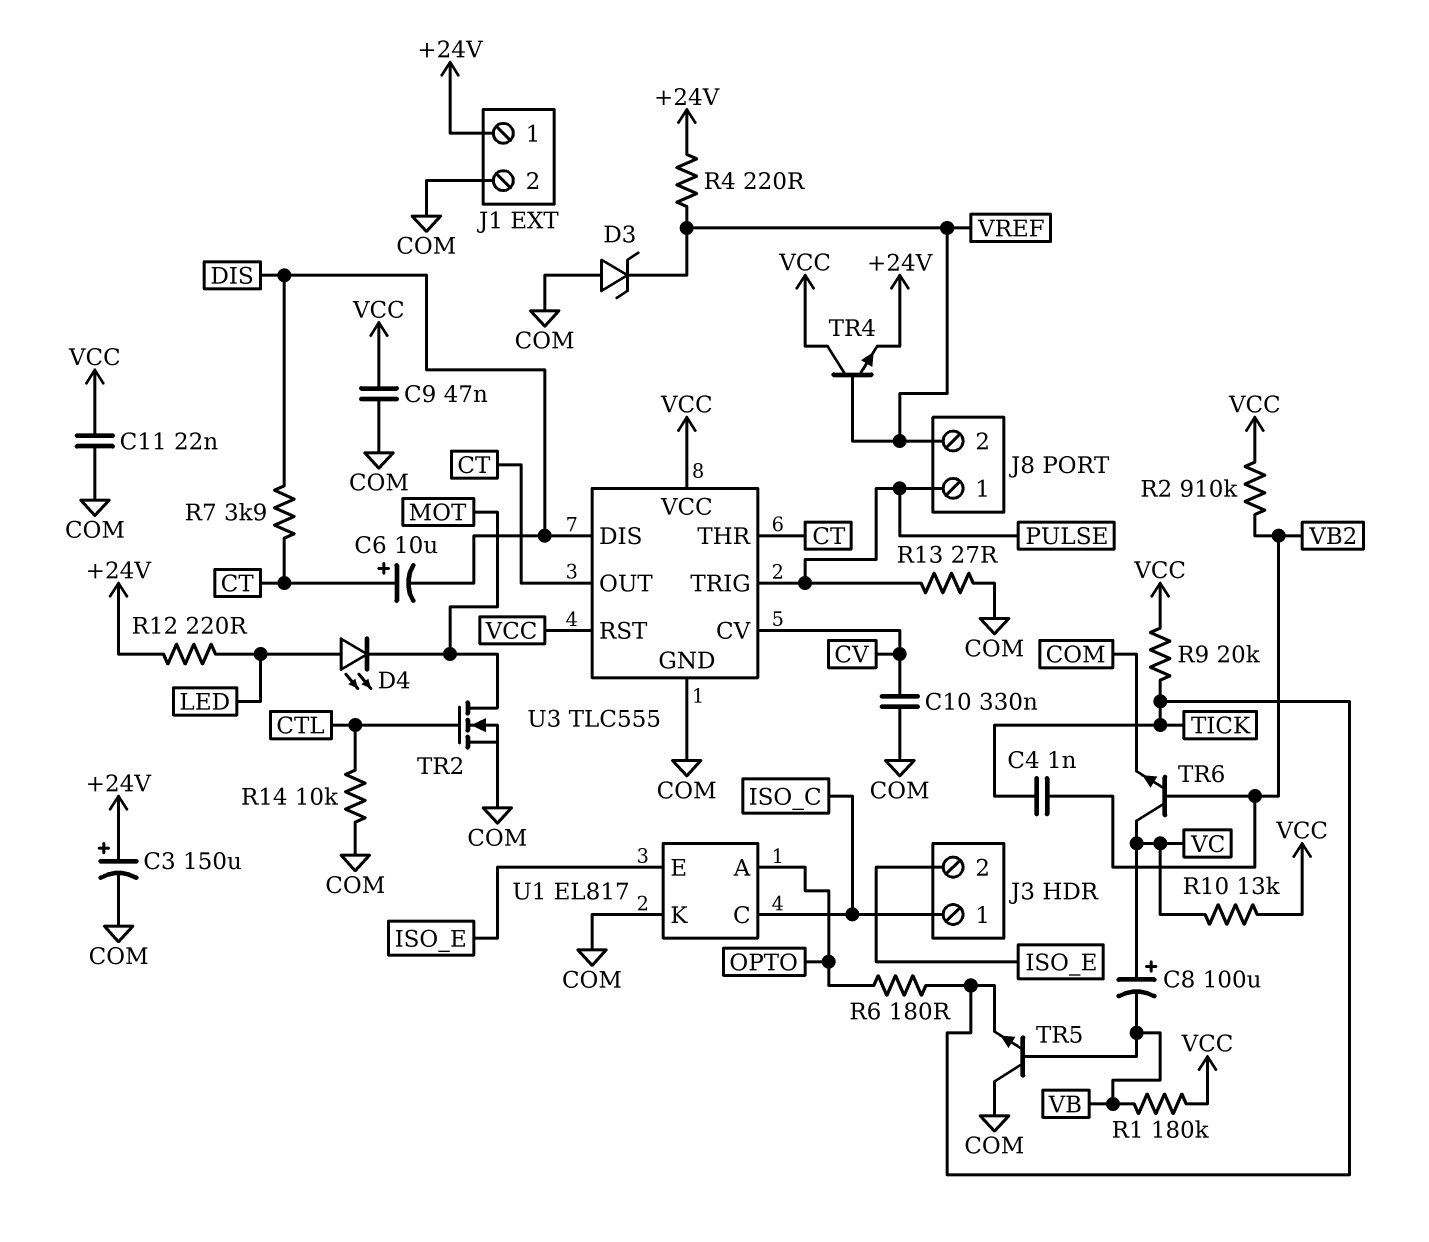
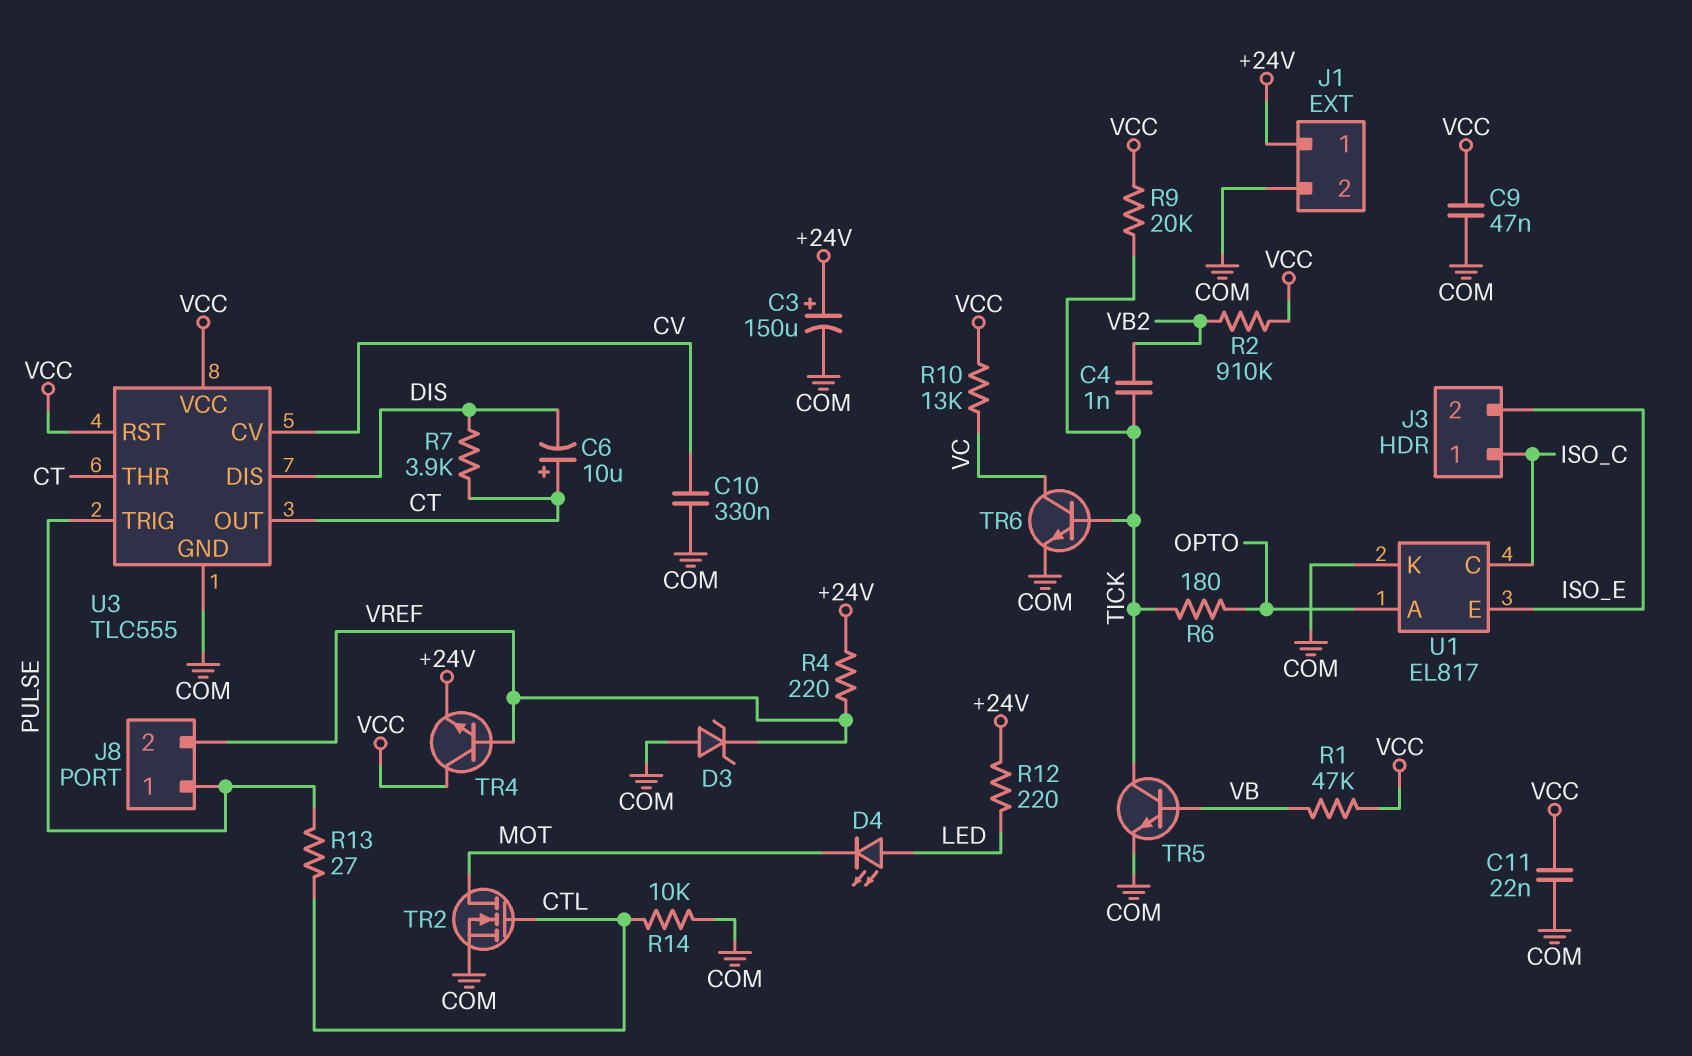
C8: 100uF (plus VC, minus VB) -> none
R1: 180k (VB, VCC) -> 47k (VB, VCC)
R13: 27 (COM, PULSE) -> 27 (CTL, PULSE)
TR5: NPN (B VB, C COM, E TICK) -> NPN (B VB, C TICK, E COM)
TR6: NPN (B VB2, C VC, E COM) -> NPN (B TICK, C VC, E COM)

